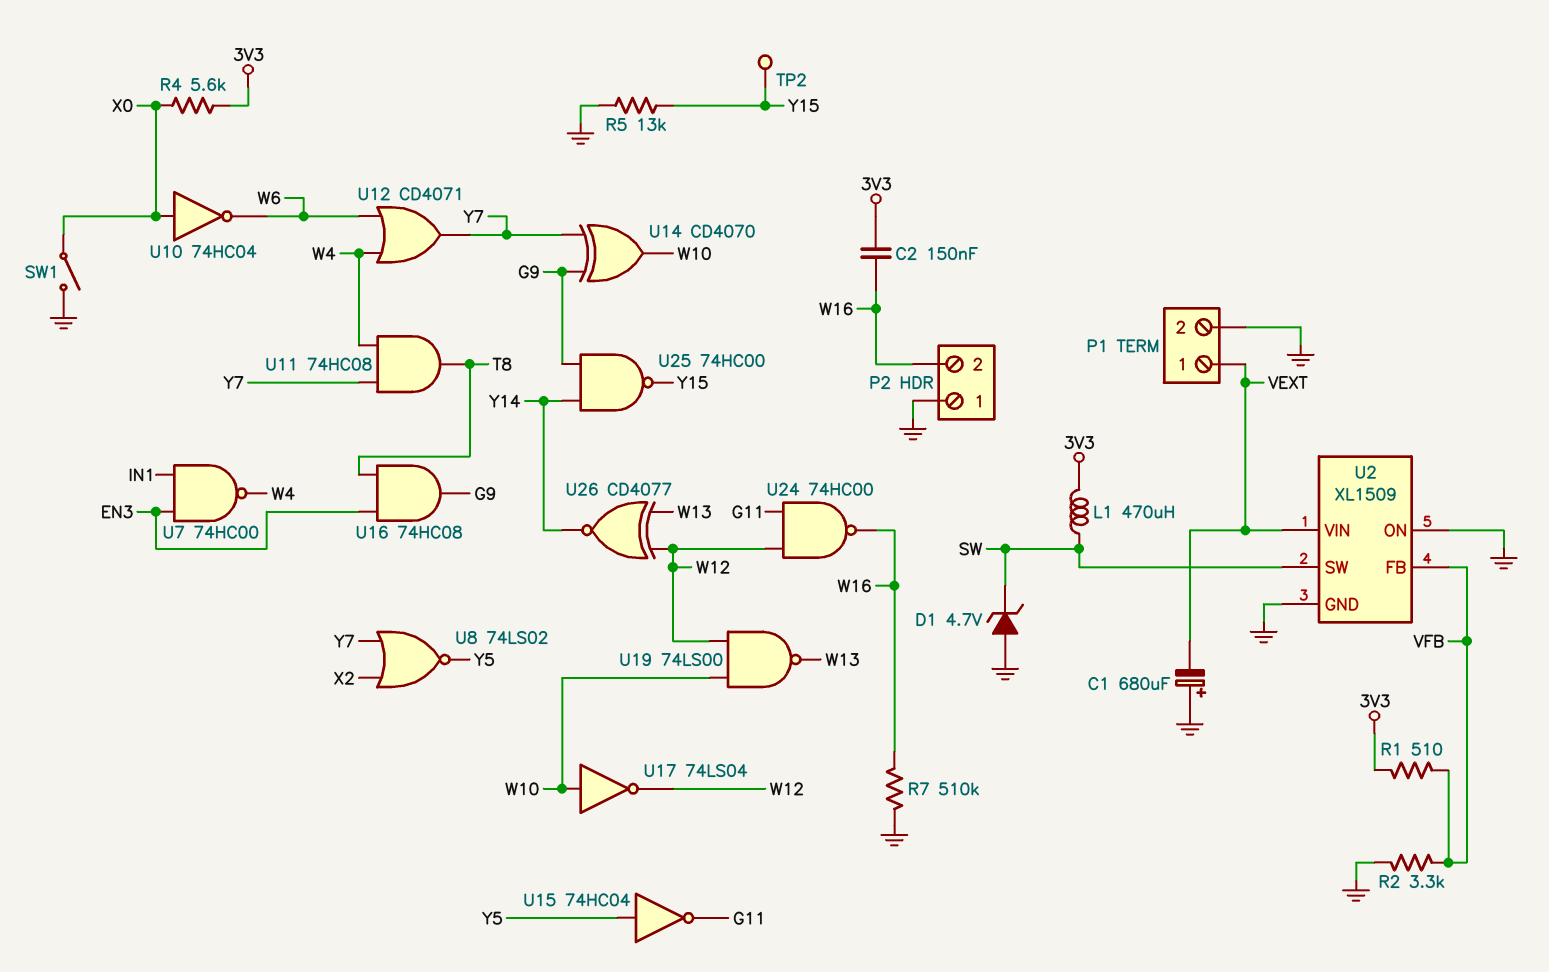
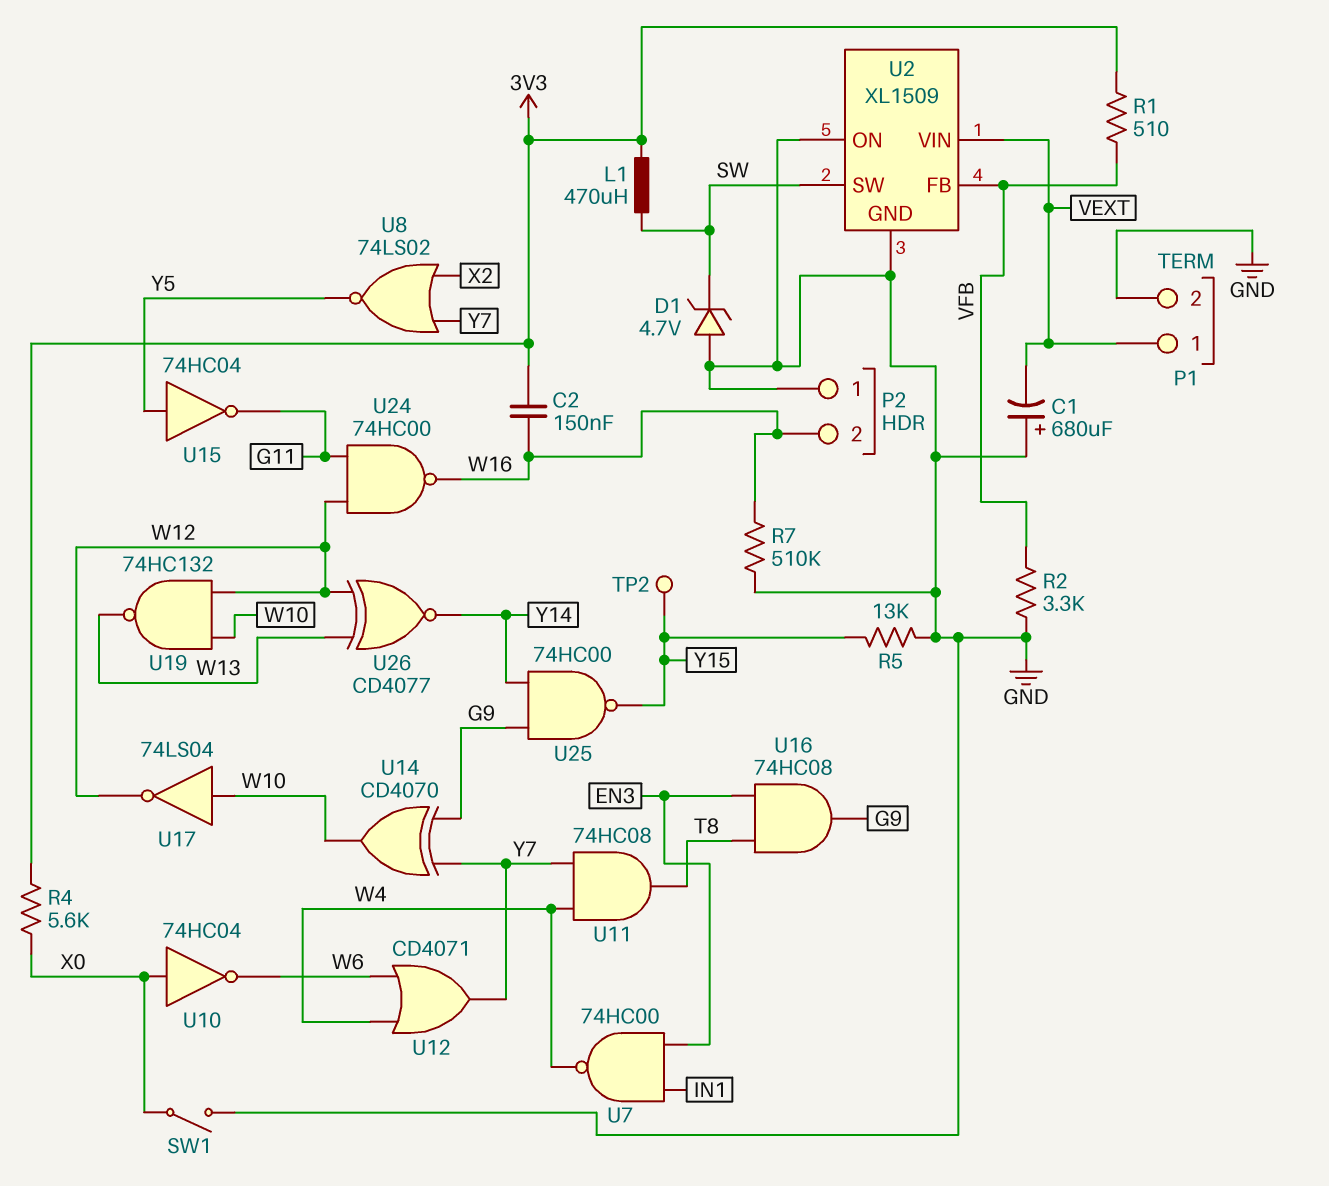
U19: NAND 74LS00 (in W10, in W12, out W13) -> NAND 74HC132 (in W10, in W12, out W13)

